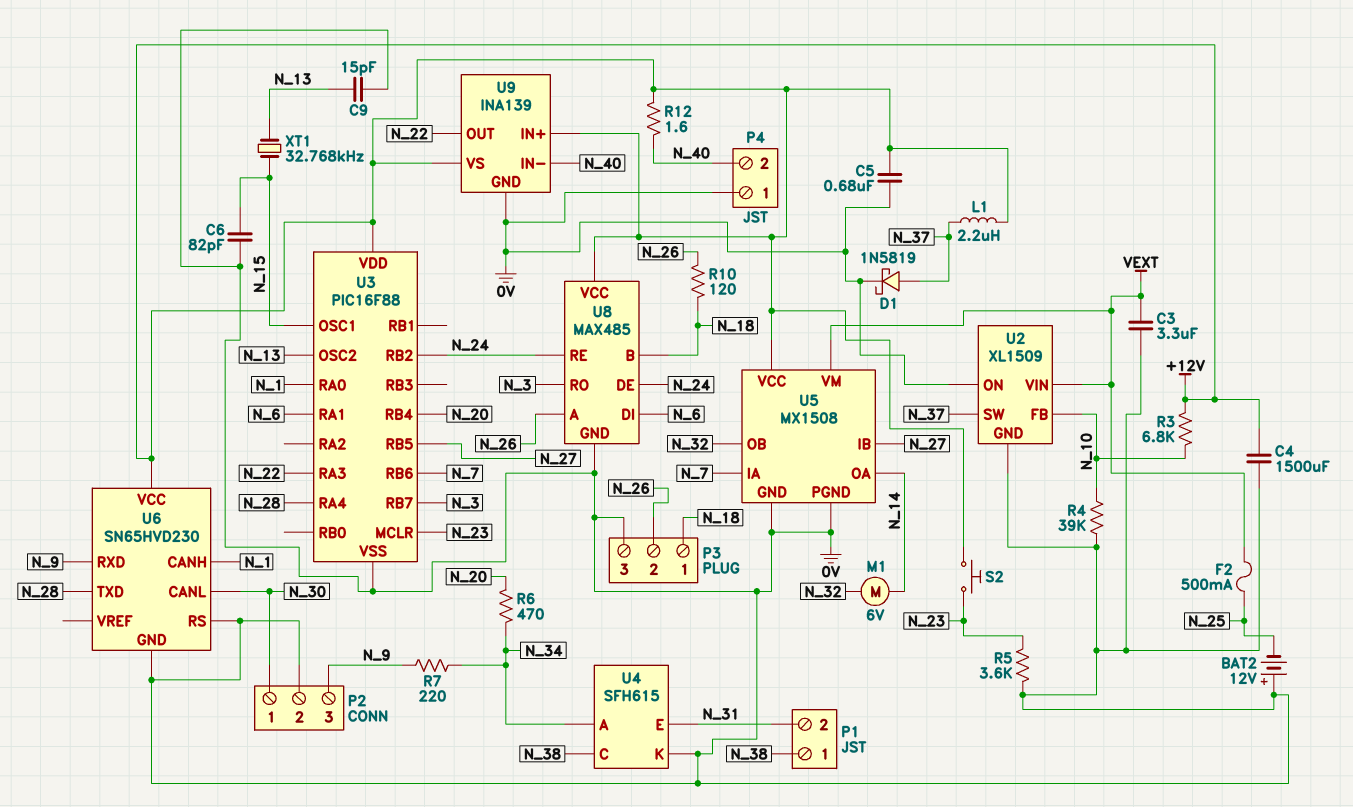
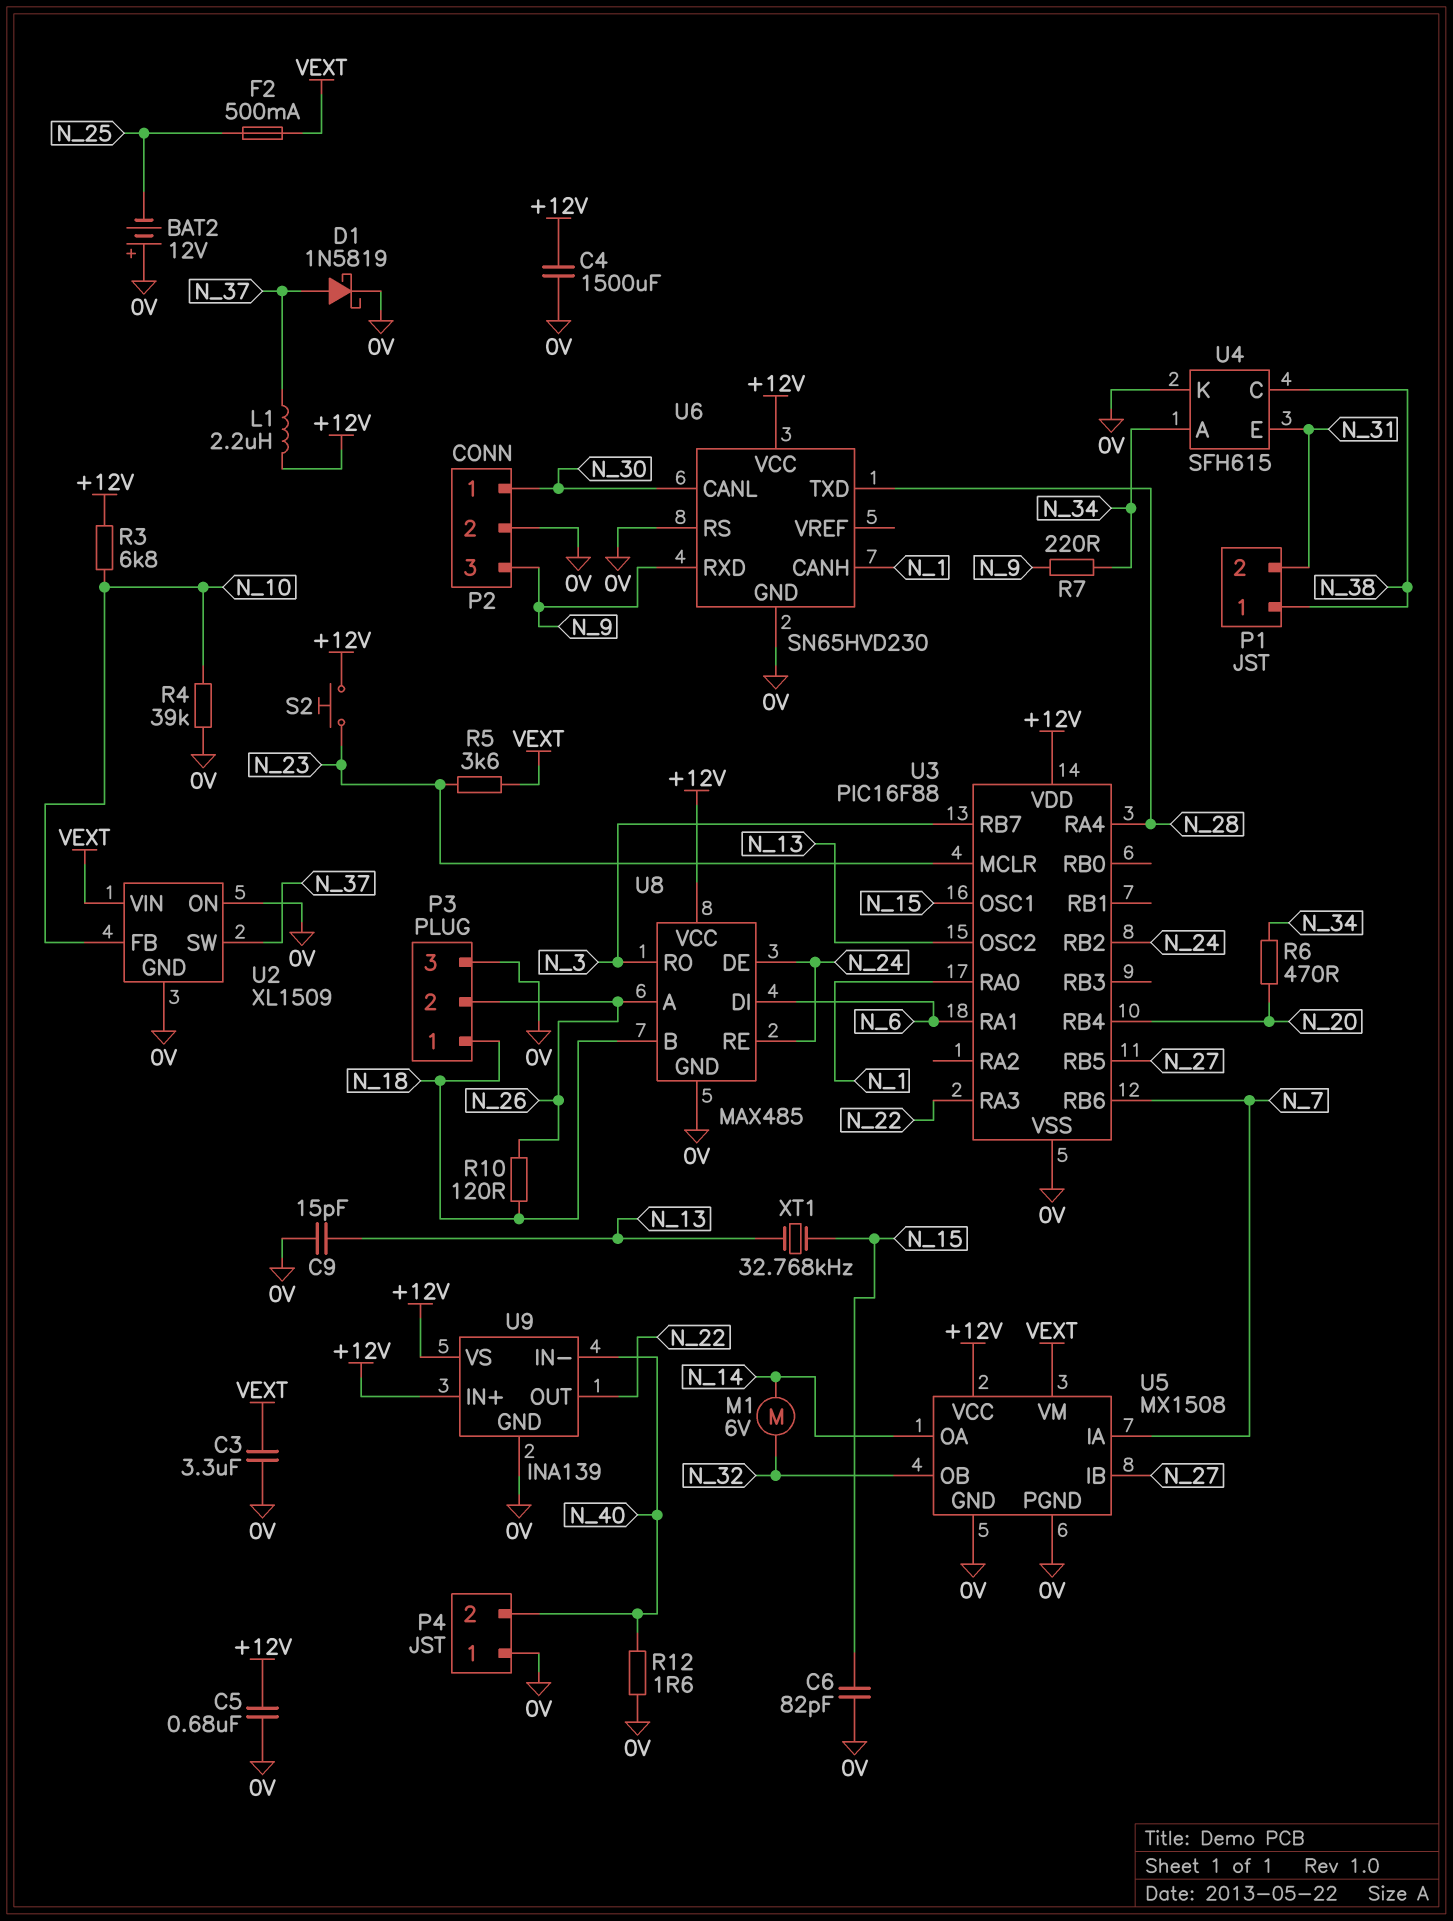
R5: 3.6k (0V, N_23) -> 3.6k (N_23, VEXT)
R12: 1.6 (+12V, N_40) -> 1.6 (0V, N_40)

